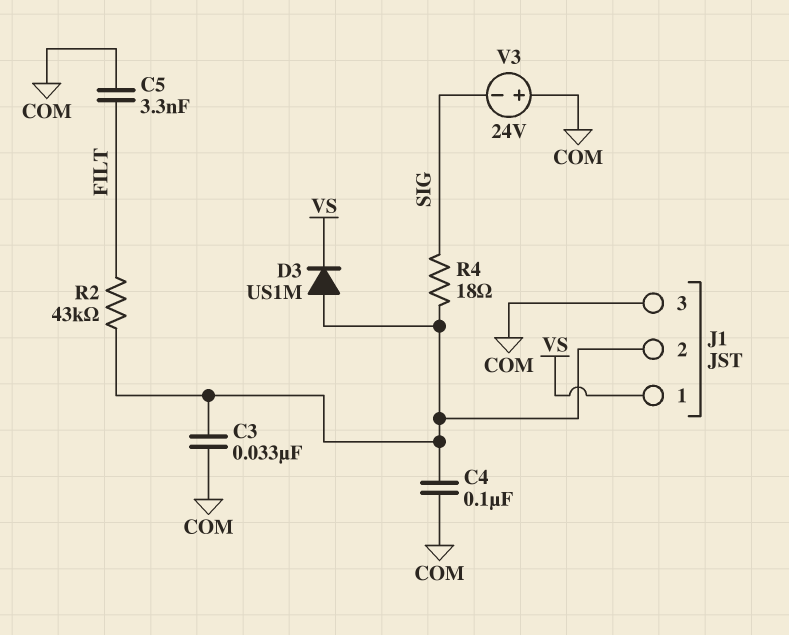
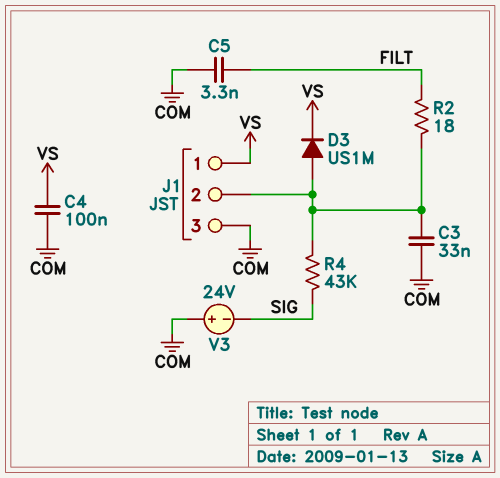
C4: 100nF (COM, J1/2) -> 100nF (COM, VS)
R2: 43k (FILT, J1/2) -> 18 (FILT, J1/2)
R4: 18 (J1/2, SIG) -> 43k (J1/2, SIG)

